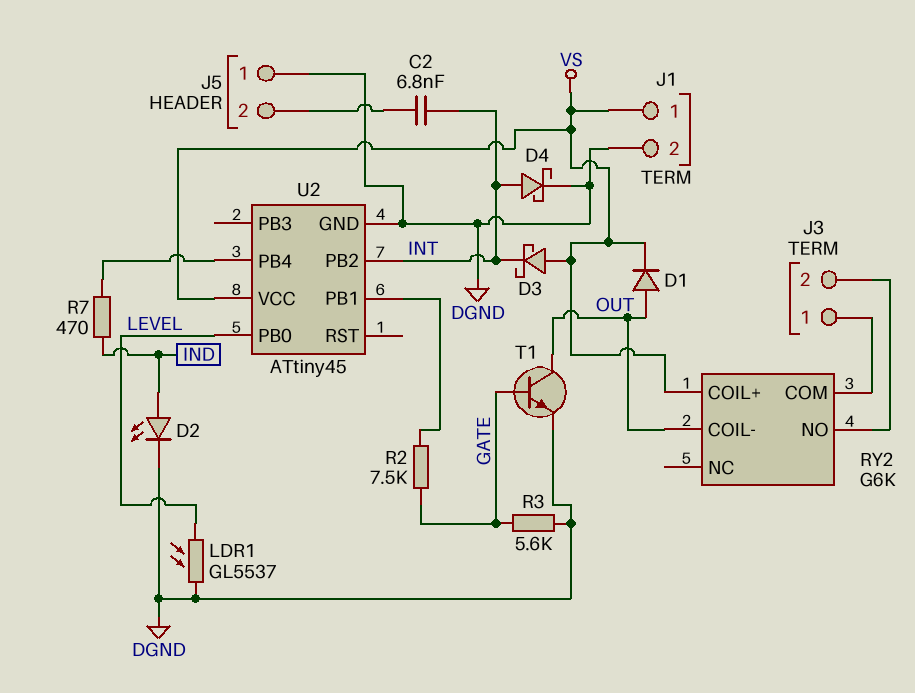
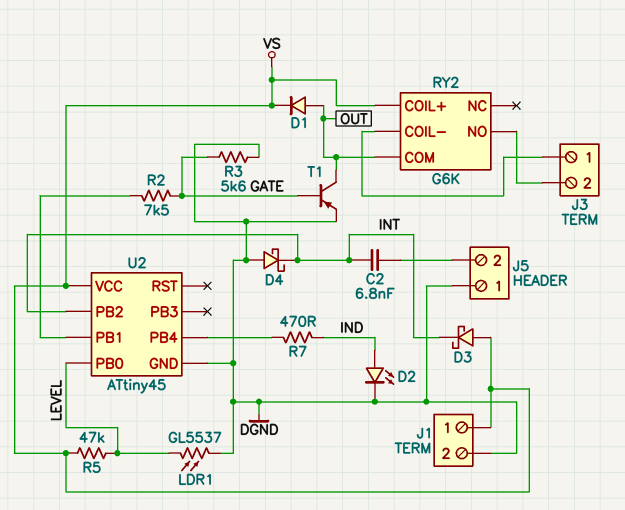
D4: schottky (A INT, K DGND) -> schottky (A DGND, K INT)
R5: none -> 47k (LEVEL, VS)
RY2 pin COIL-: OUT -> J3/1
RY2 pin COM: J3/1 -> OUT
T1: NPN (B GATE, C OUT, E DGND) -> PNP (B GATE, C OUT, E DGND)

